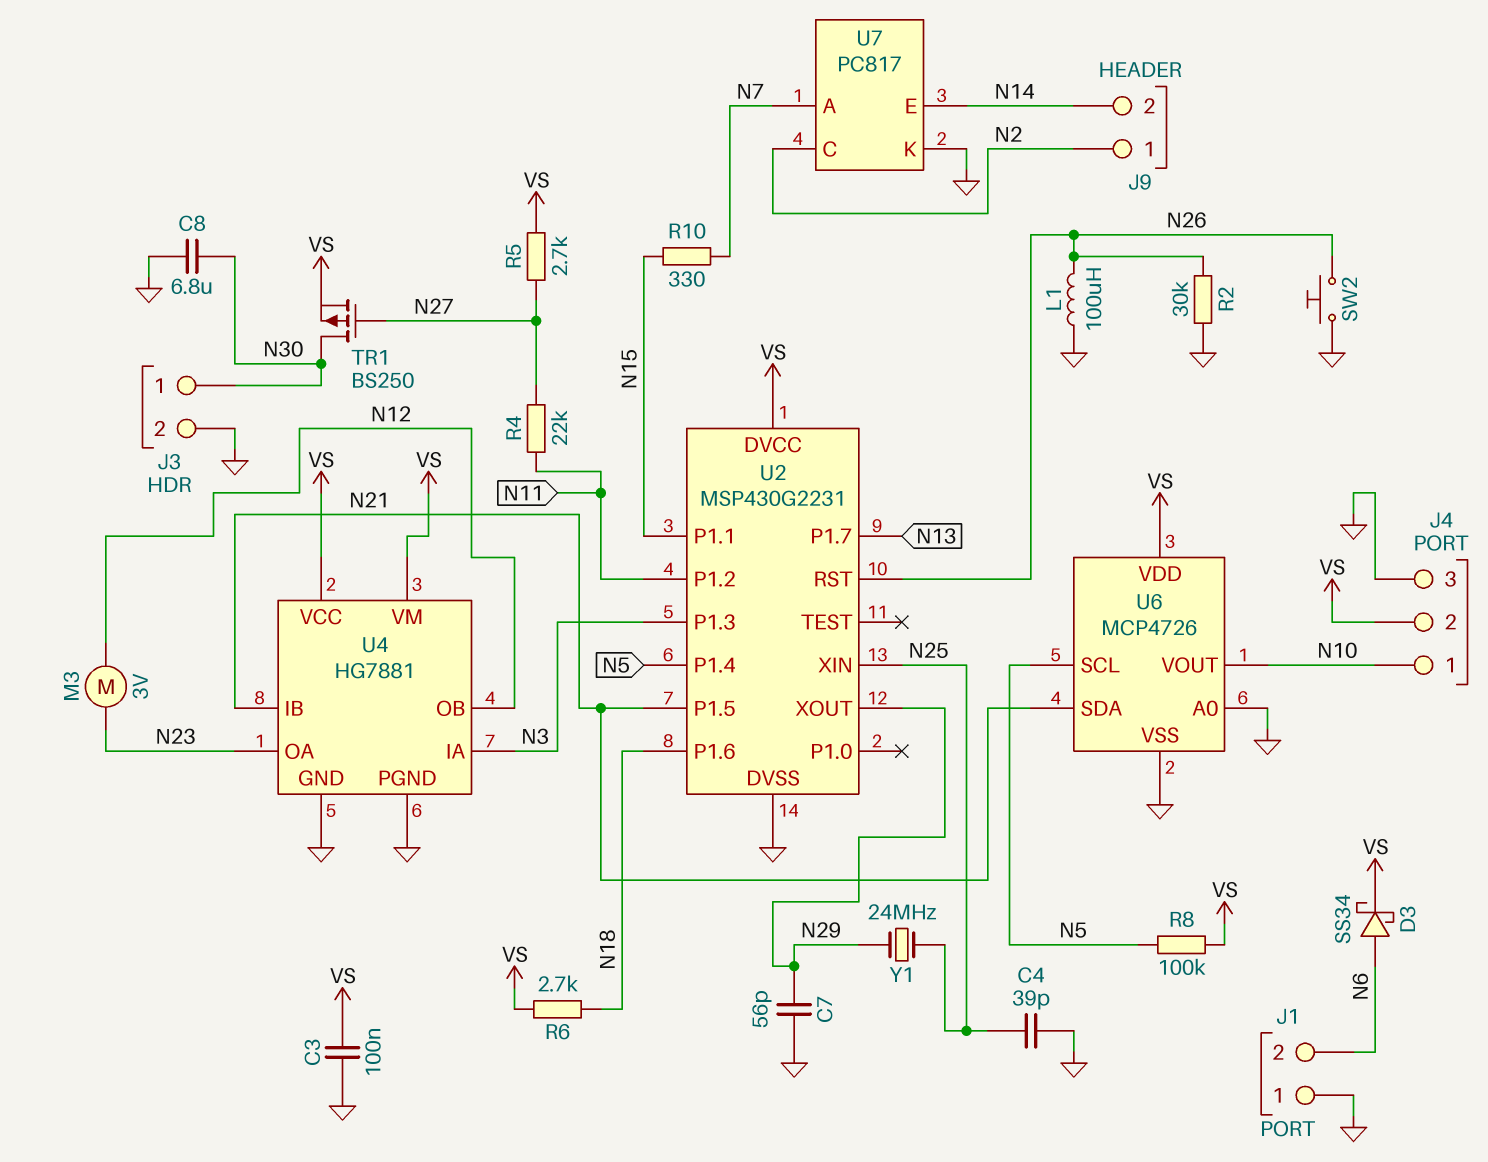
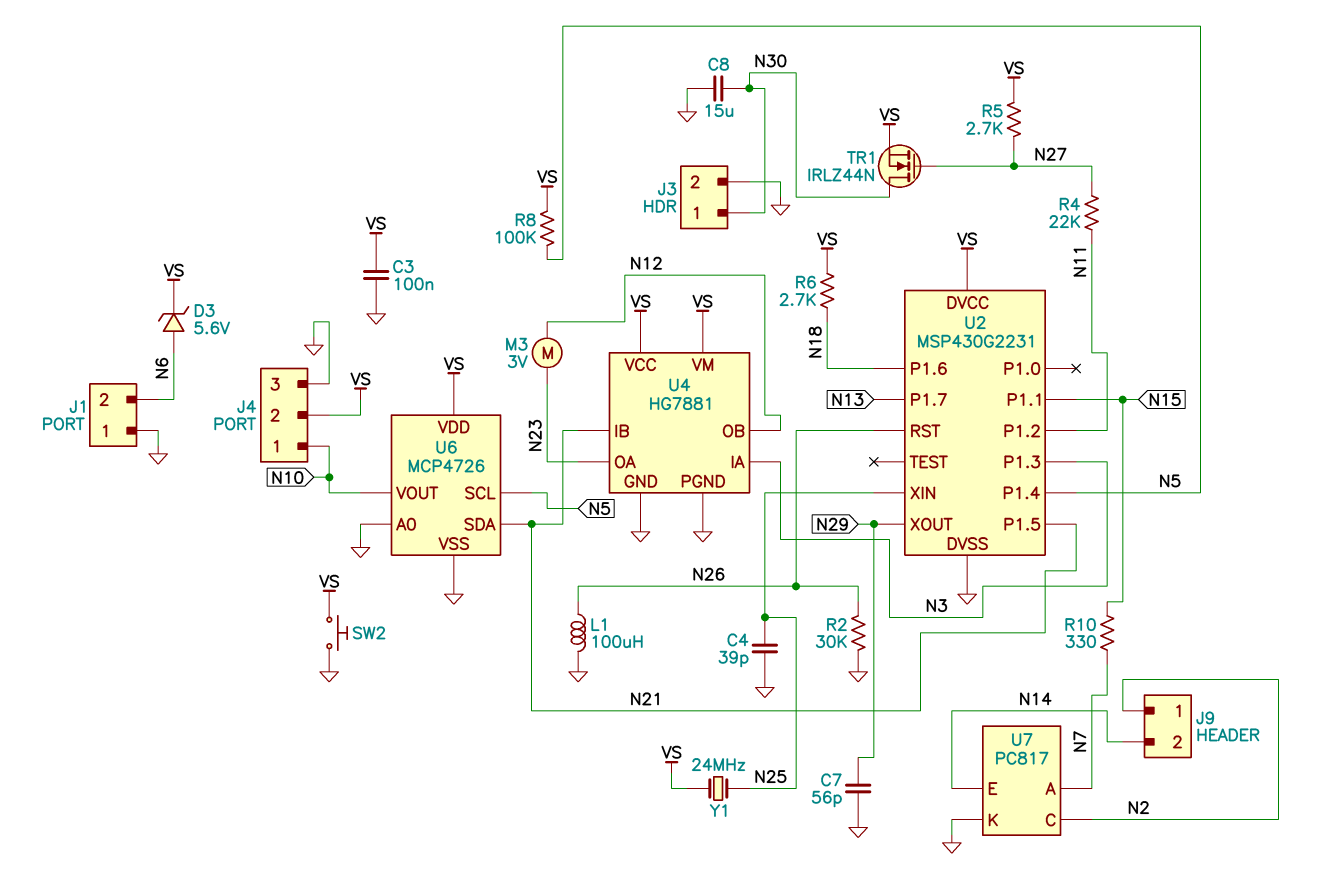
C8: 6.8uF (GND, N30) -> 15uF (GND, N30)
D3: schottky SS34 (A N6, K VS) -> zener 5.6V (A N6, K VS)
SW2: button (GND, N26) -> button (GND, VS)
TR1: PMOS BS250 (G N27, D N30, S VS) -> NMOS IRLZ44N (G N27, D N30, S VS)
Y1: 24MHz (N25, N29) -> 24MHz (N25, VS)

